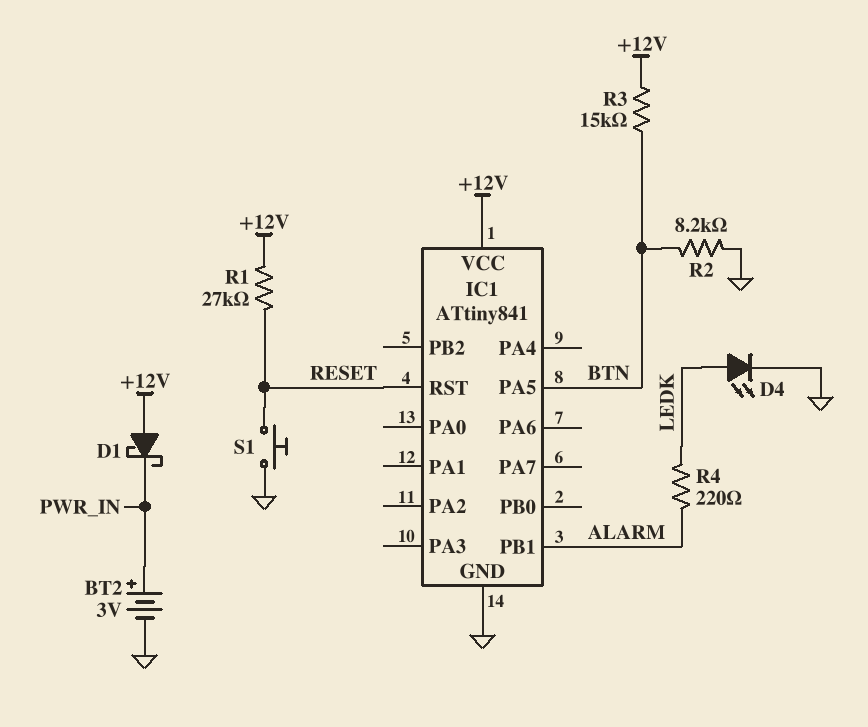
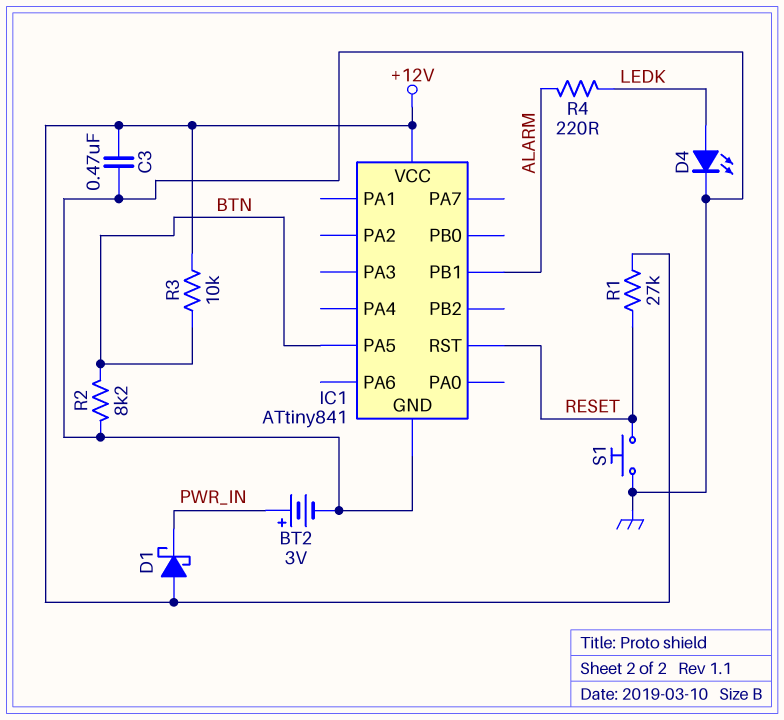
C3: none -> 470nF (+12V, GND)
R3: 15k (+12V, BTN) -> 10k (+12V, BTN)

